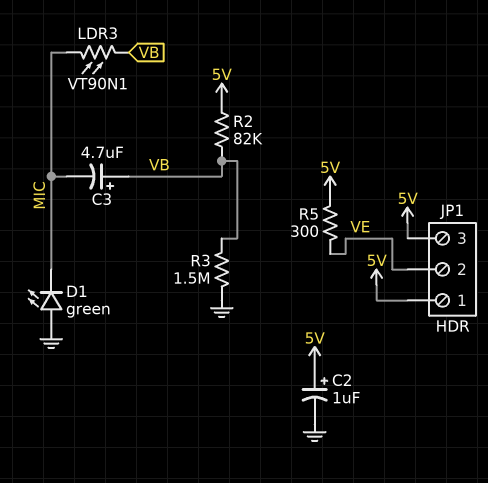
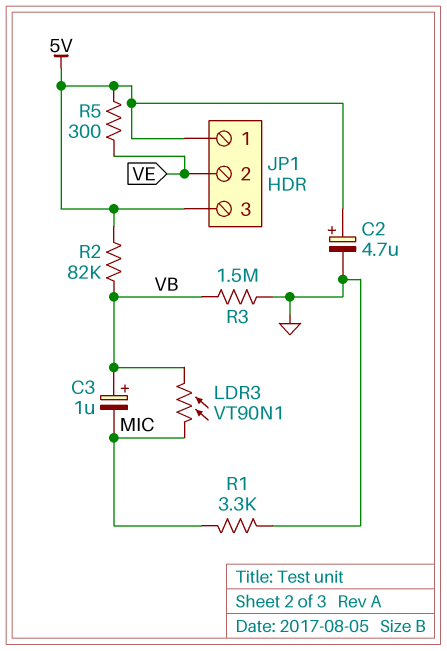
C2: 1uF (plus 5V, minus GND) -> 4.7uF (plus 5V, minus GND)
C3: 4.7uF (plus VB, minus MIC) -> 1uF (plus VB, minus MIC)
D1: LED green (A GND, K MIC) -> none
R1: none -> 3.3k (GND, MIC)

